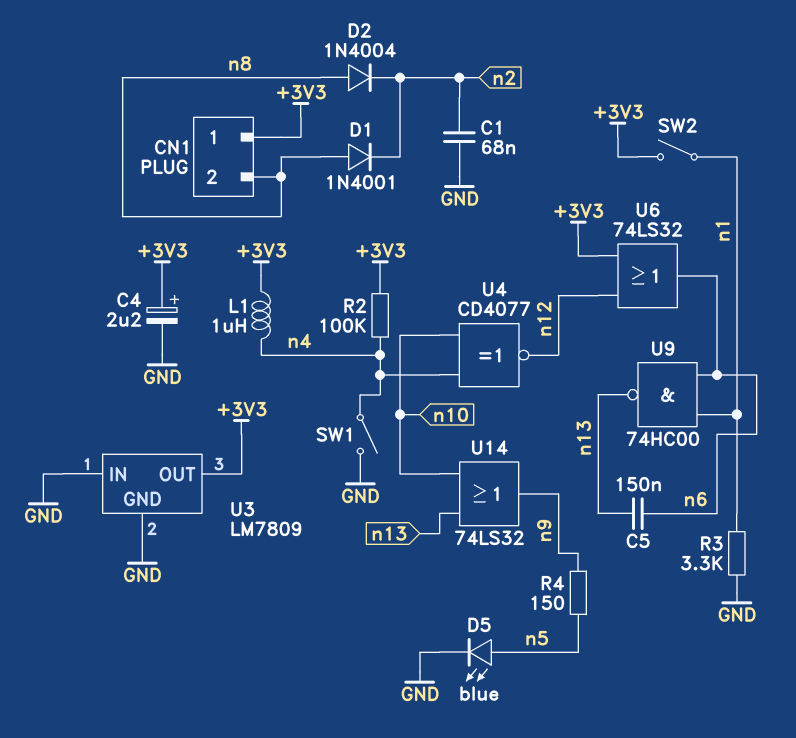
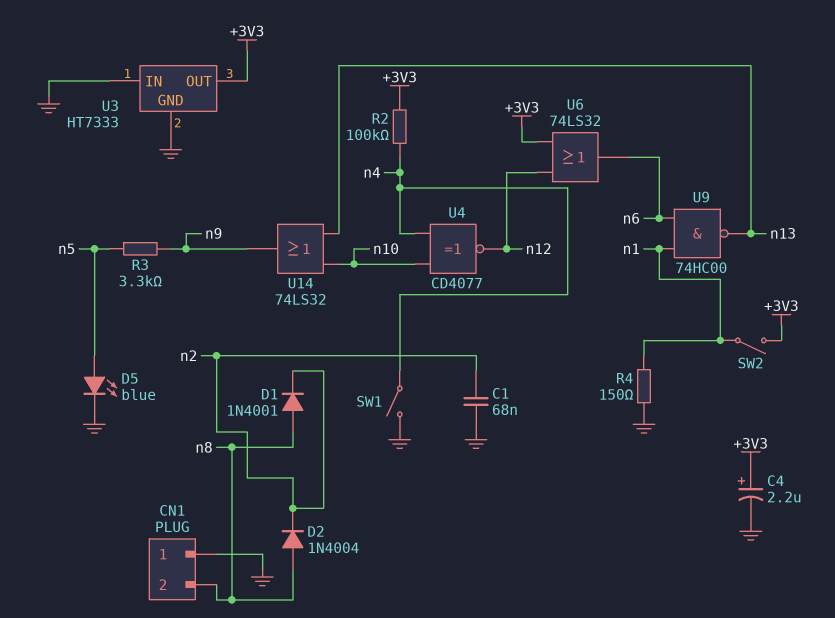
C5: 150nF (n6, n13) -> none
CN1 pin 1: +3V3 -> GND
L1: 1uH (+3V3, n4) -> none
R3: 3.3k (GND, n1) -> 3.3k (n5, n9)
R4: 150 (n5, n9) -> 150 (GND, n1)
U3: LM7809 -> HT7333

